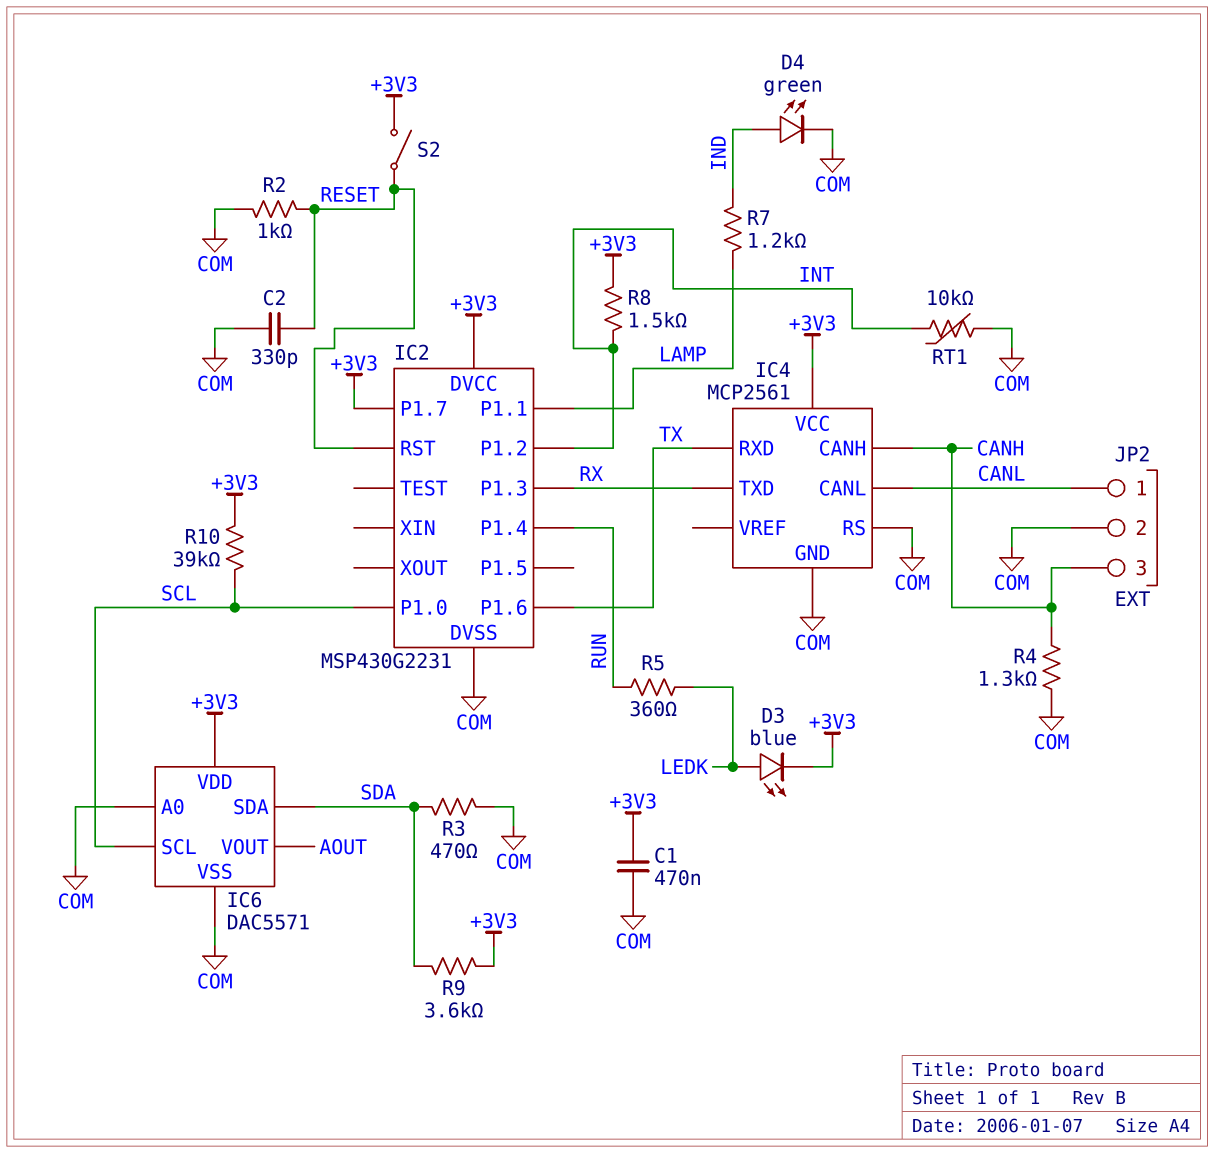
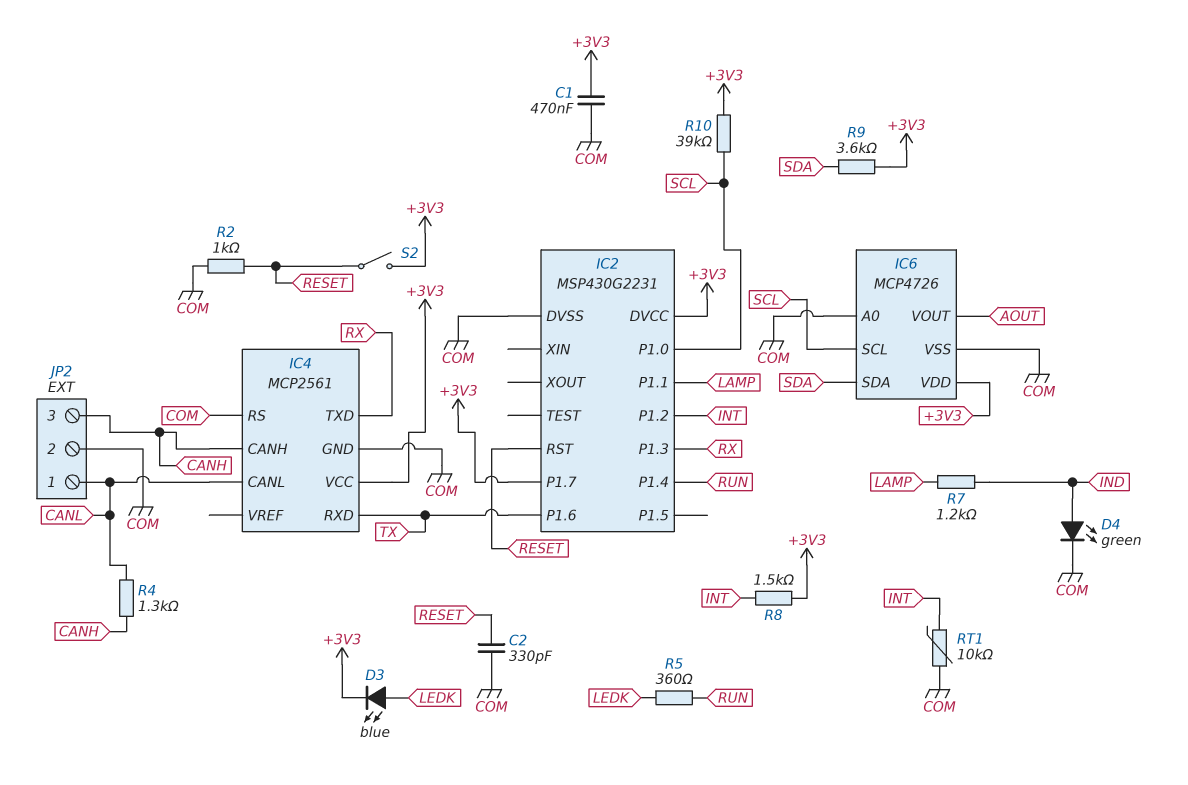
IC6: DAC5571 -> MCP4726
R3: 470 (COM, SDA) -> none
R4: 1.3k (CANH, COM) -> 1.3k (CANH, CANL)

